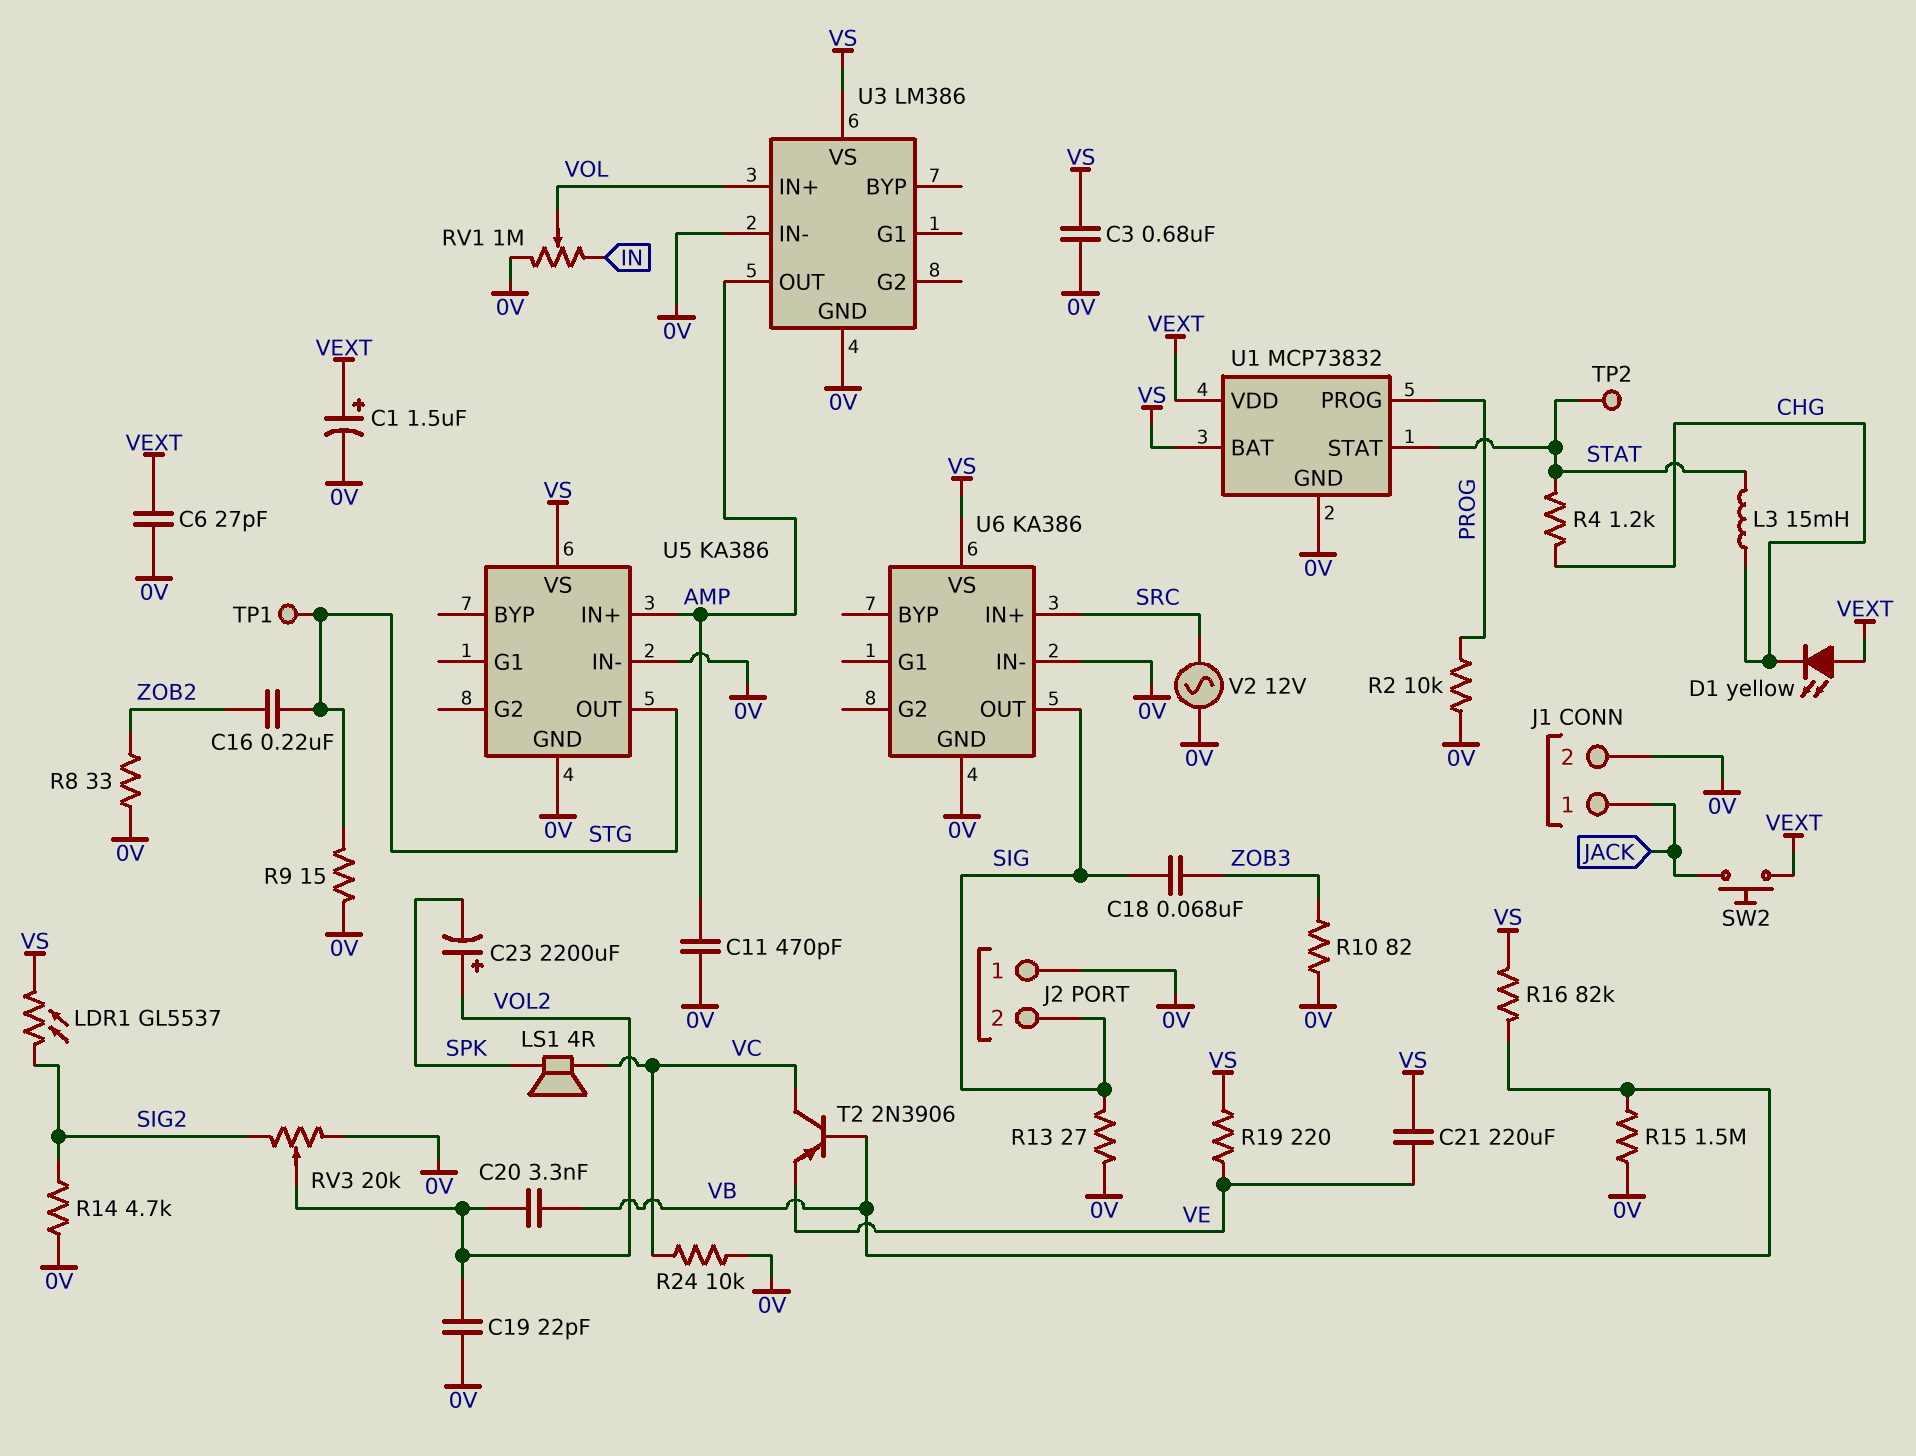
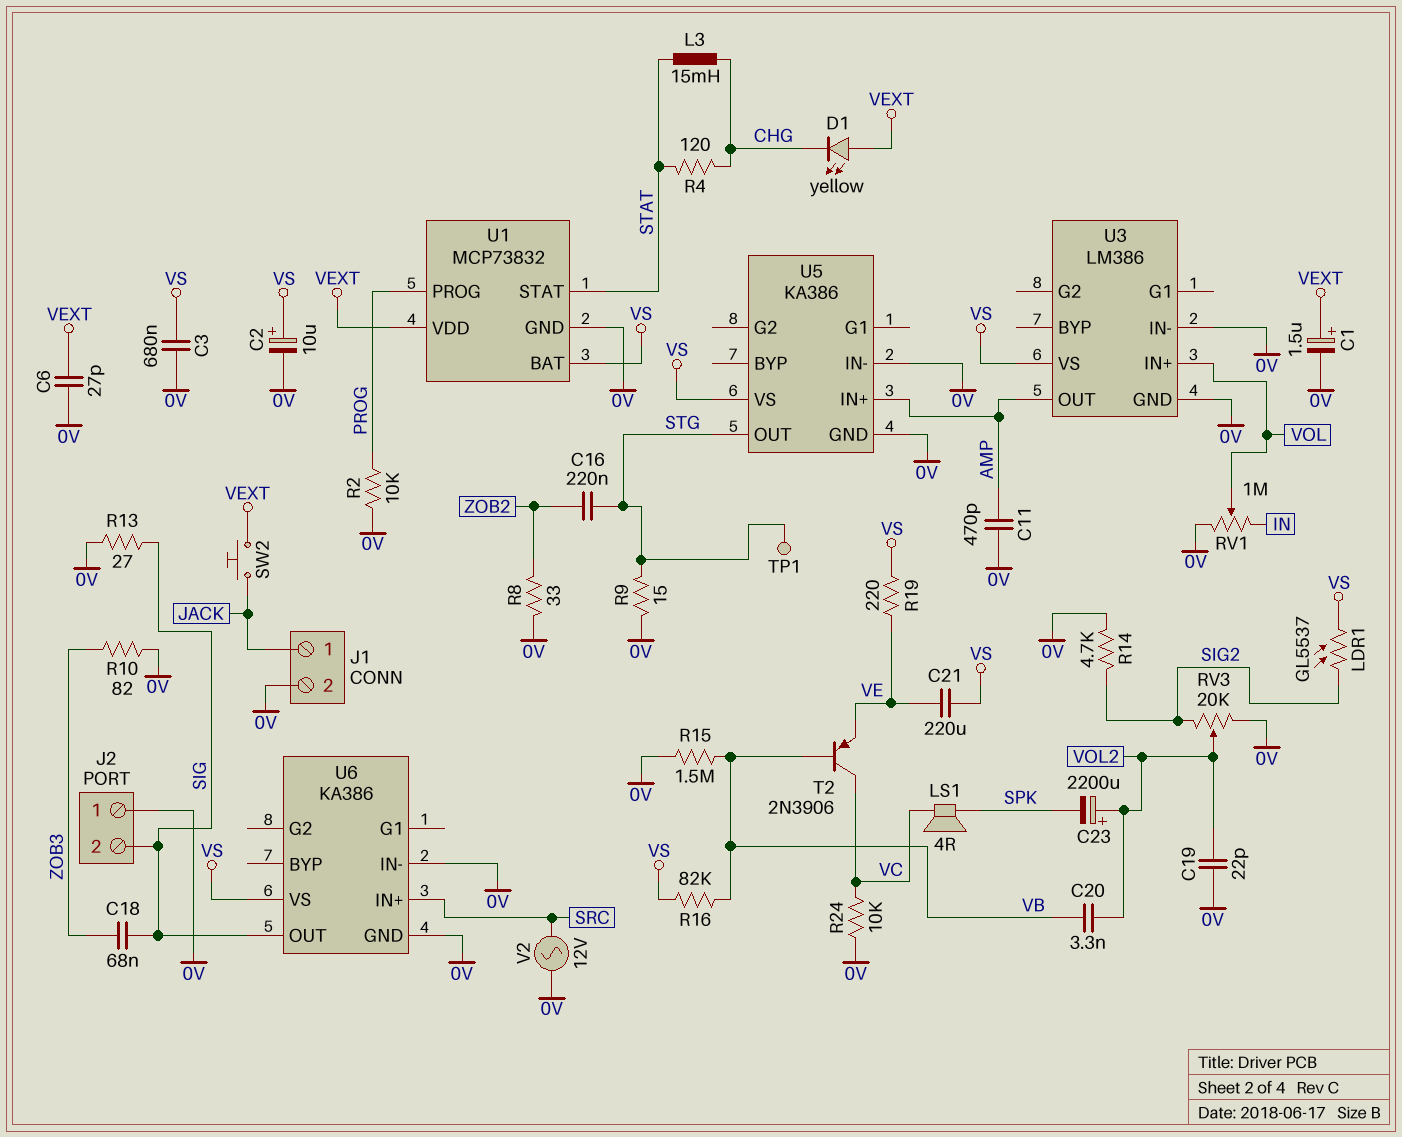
C2: none -> 10uF (plus VS, minus 0V)
R4: 1.2k (CHG, STAT) -> 120 (CHG, STAT)
TP2: test point (STAT) -> none

